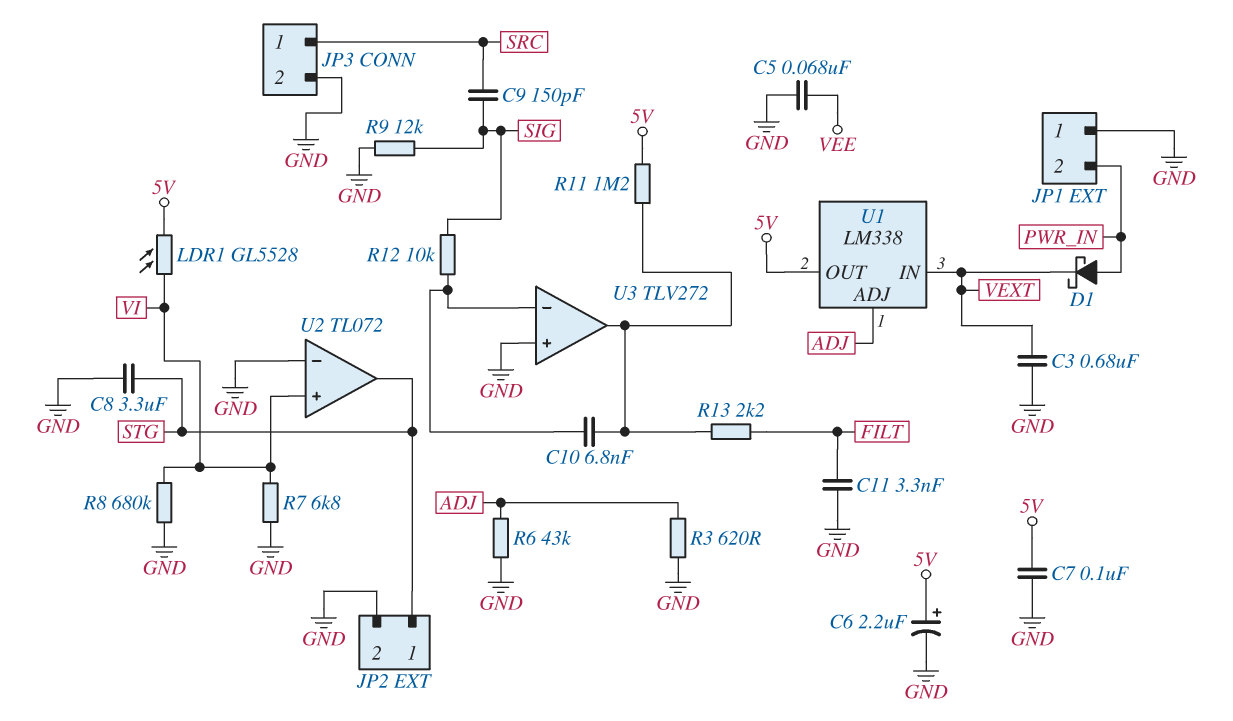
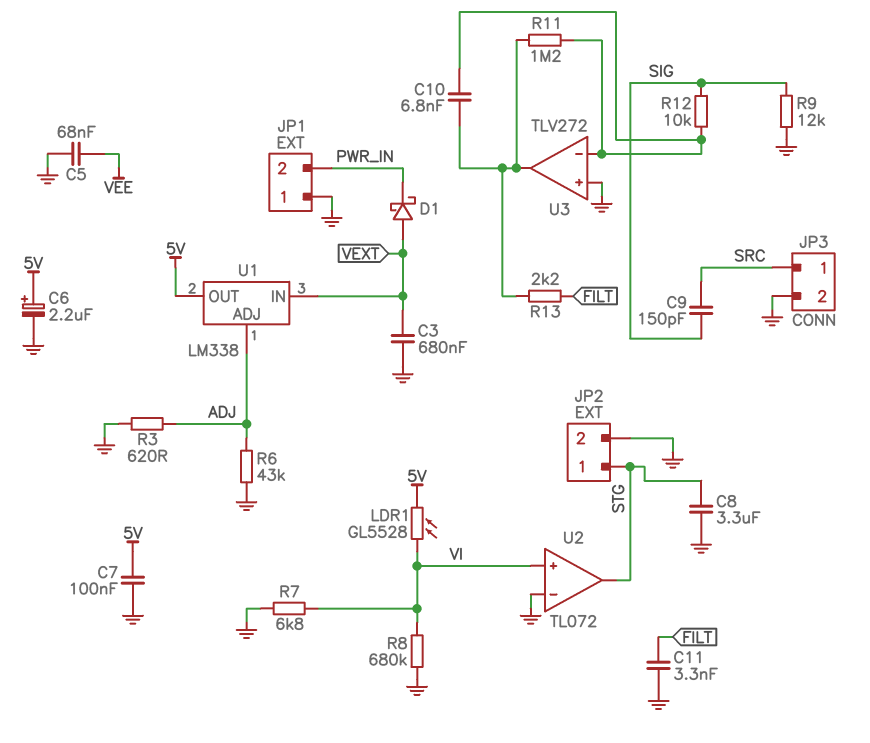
D1: schottky (A PWR_IN, K VEXT) -> schottky (A VEXT, K PWR_IN)
R11: 1.2M (5V, U3/out) -> 1.2M (U3/in-, U3/out)

